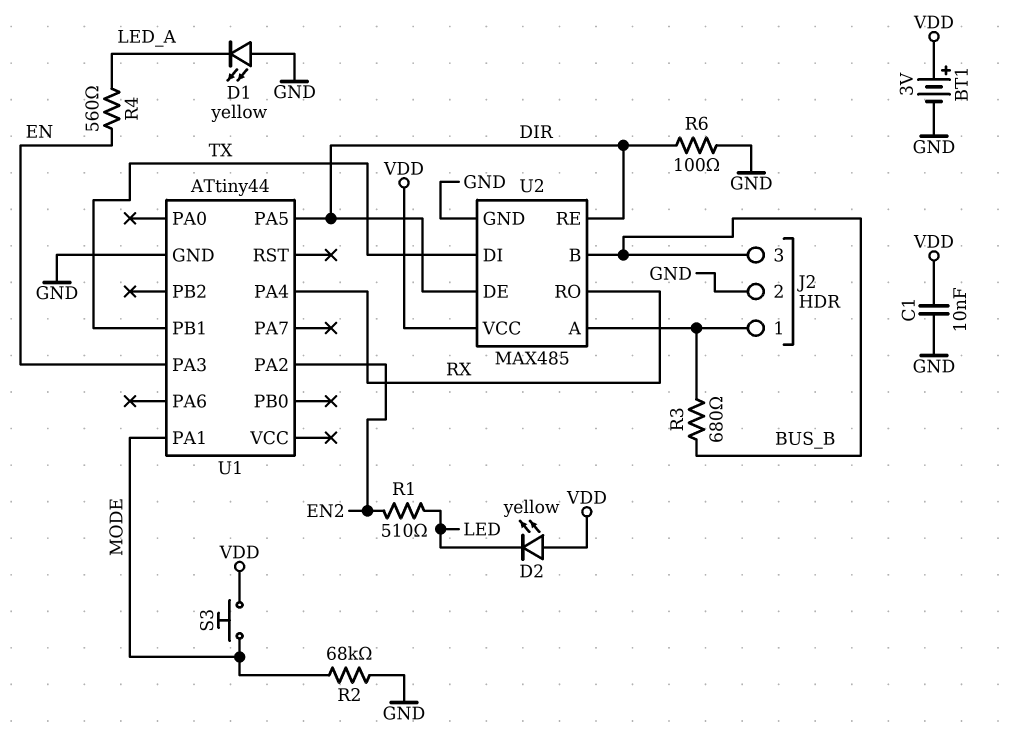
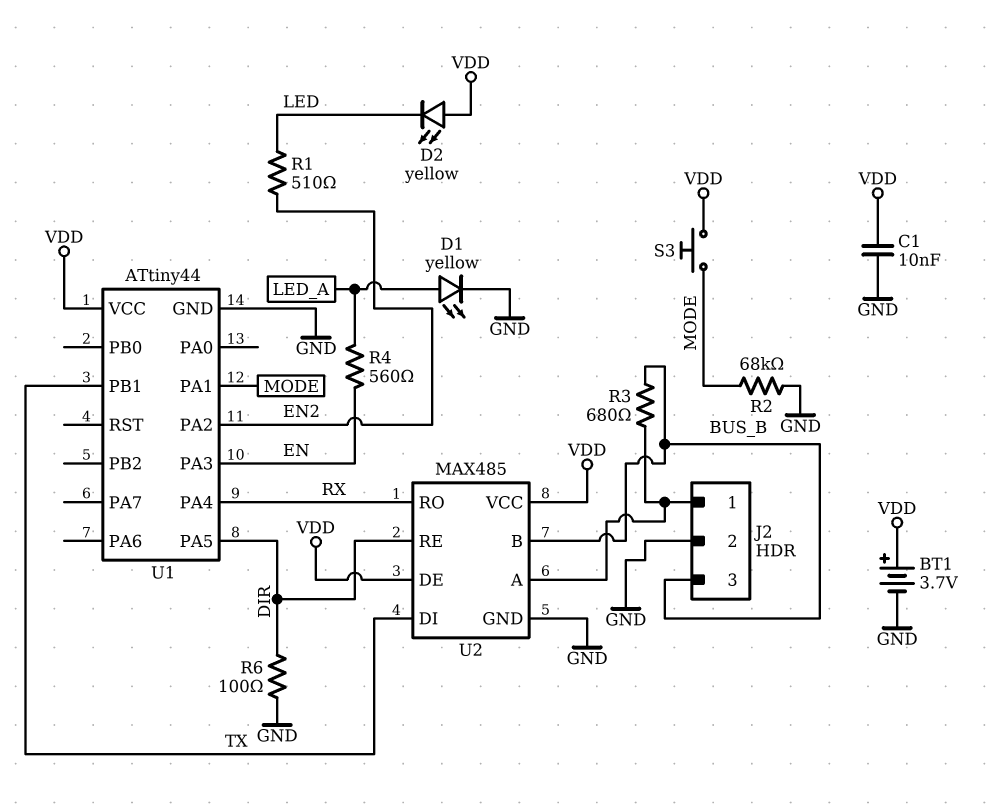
BT1: 3V (plus VDD, minus GND) -> 3.7V (plus VDD, minus GND)
D1: LED yellow (A GND, K LED_A) -> LED yellow (A LED_A, K GND)
U1 pin VCC: none -> VDD
U2 pin DE: DIR -> VDD

